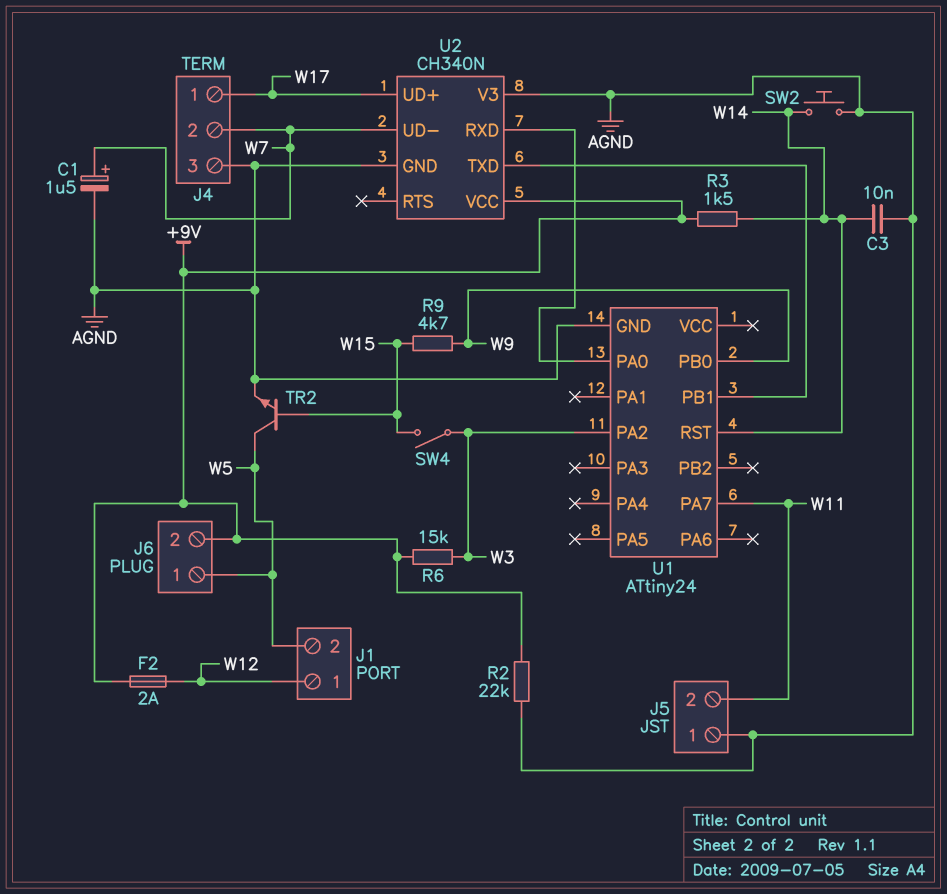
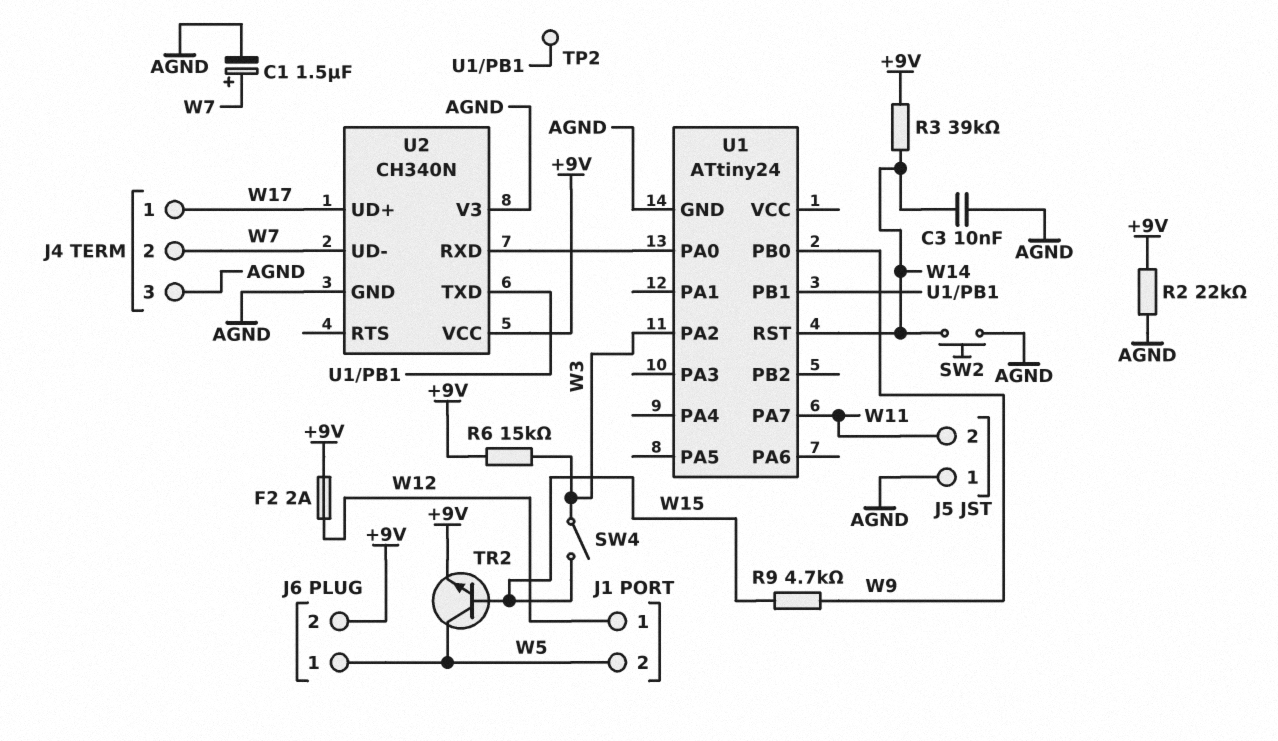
R3: 1.5k (+9V, W14) -> 39k (+9V, W14)
TP2: none -> test point (U1/PB1)
TR2: NPN (B W15, C W5, E AGND) -> NPN (B W15, C W5, E +9V)

